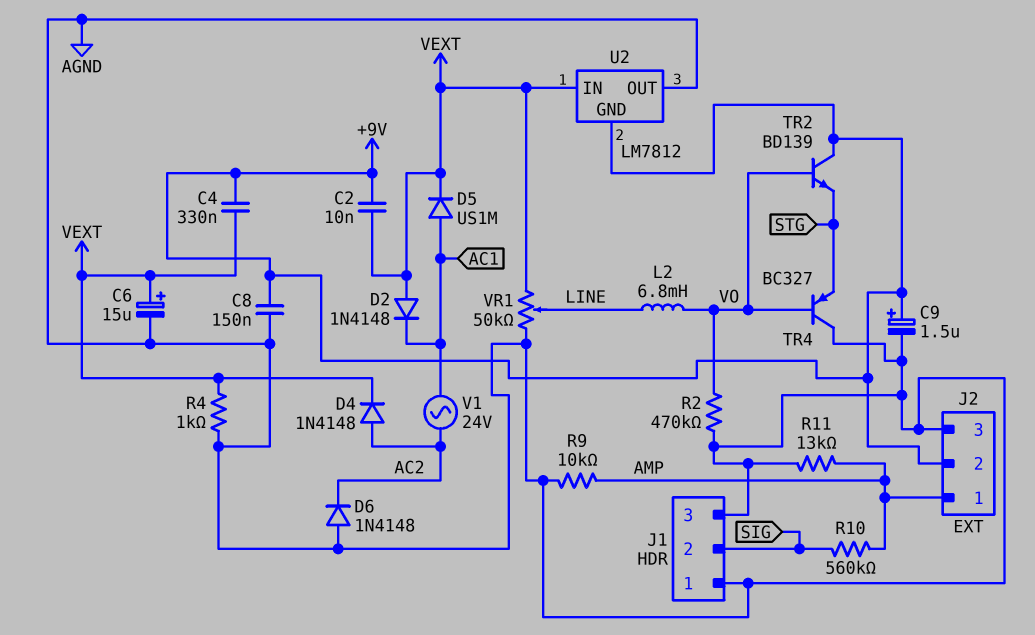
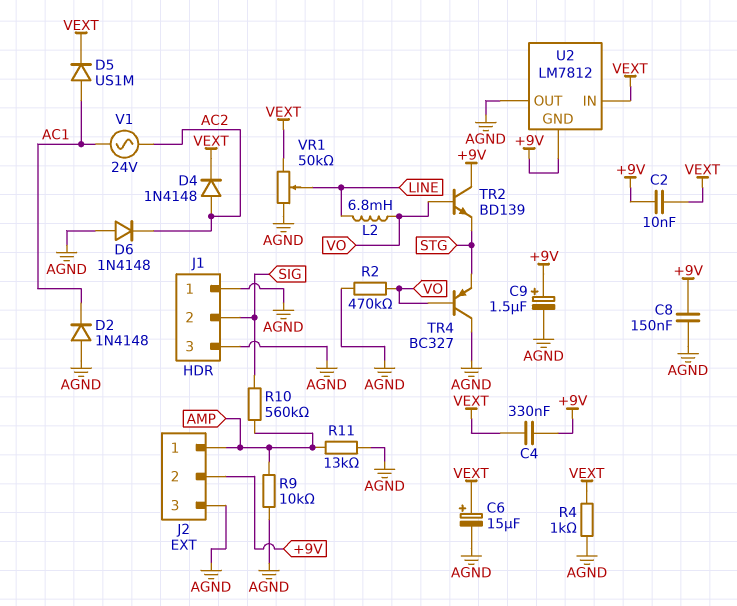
D2: diode 1N4148 (A VEXT, K AC1) -> diode 1N4148 (A AGND, K AC1)

